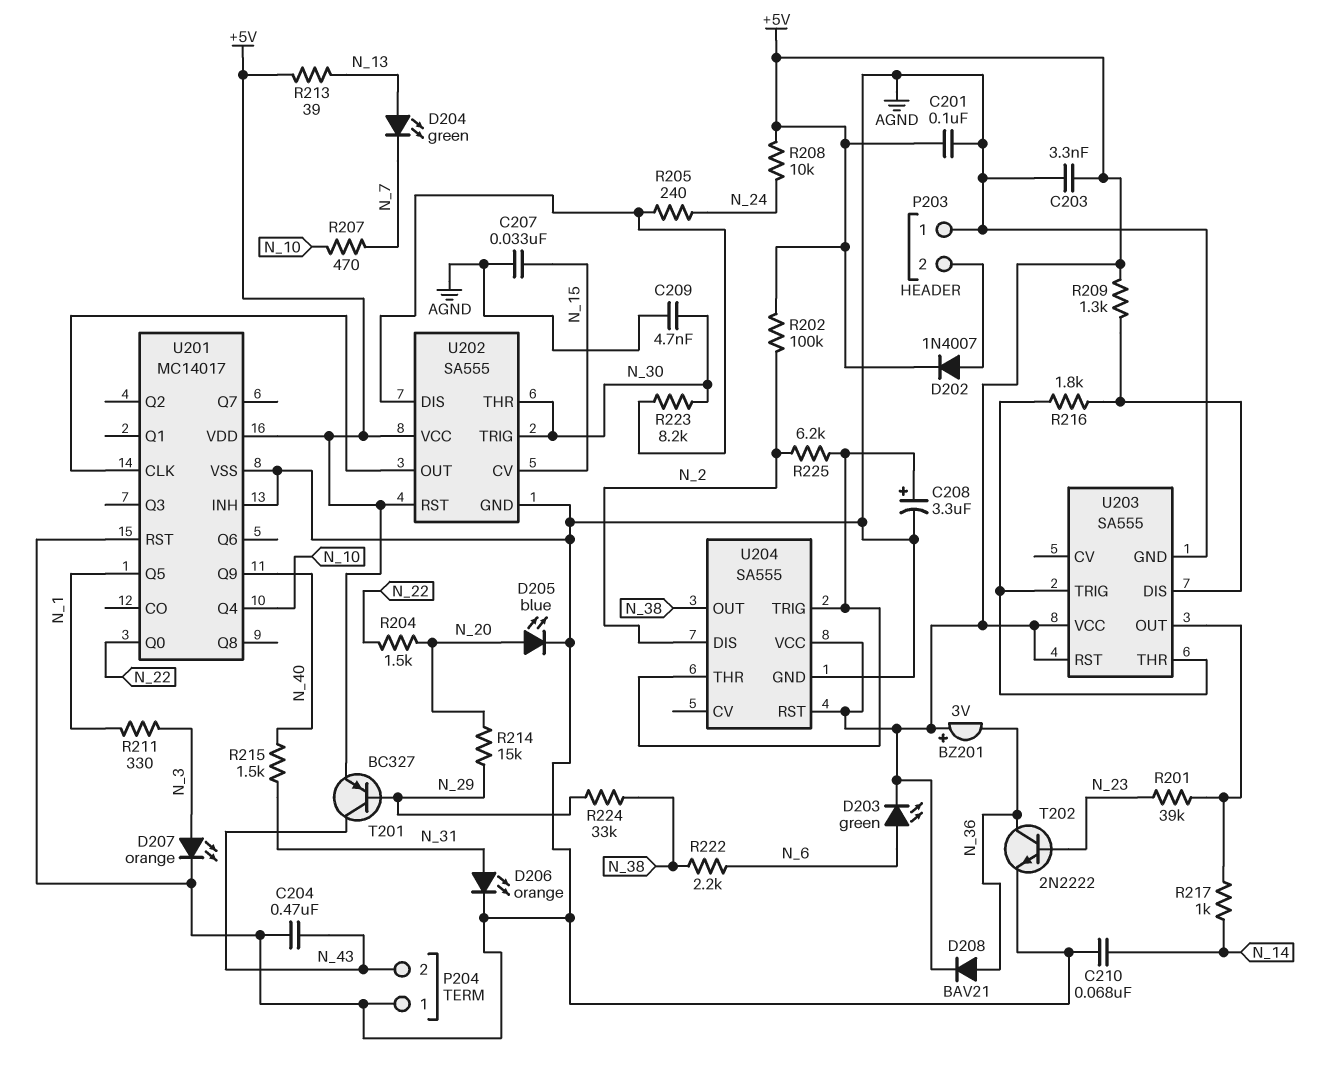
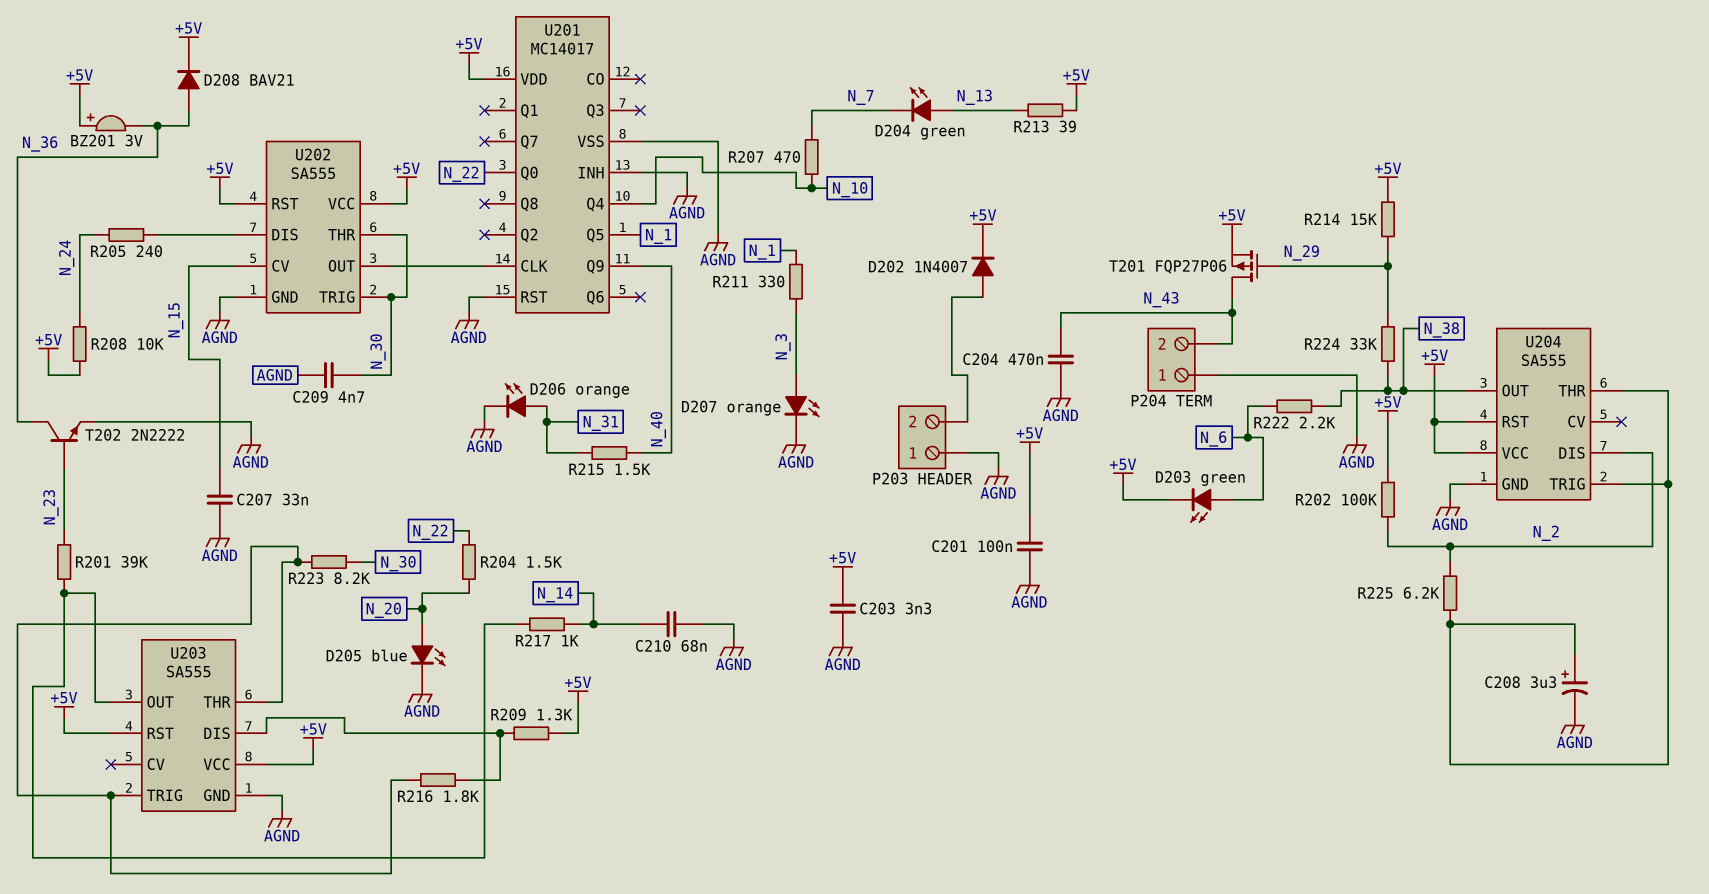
R214: 15k (N_20, N_29) -> 15k (+5V, N_29)
R223: 8.2k (N_30, U202/DIS) -> 8.2k (N_30, U203/THR)
T201: PNP BC327 (B N_29, C N_43, E +5V) -> PMOS FQP27P06 (G N_29, D N_43, S +5V)

